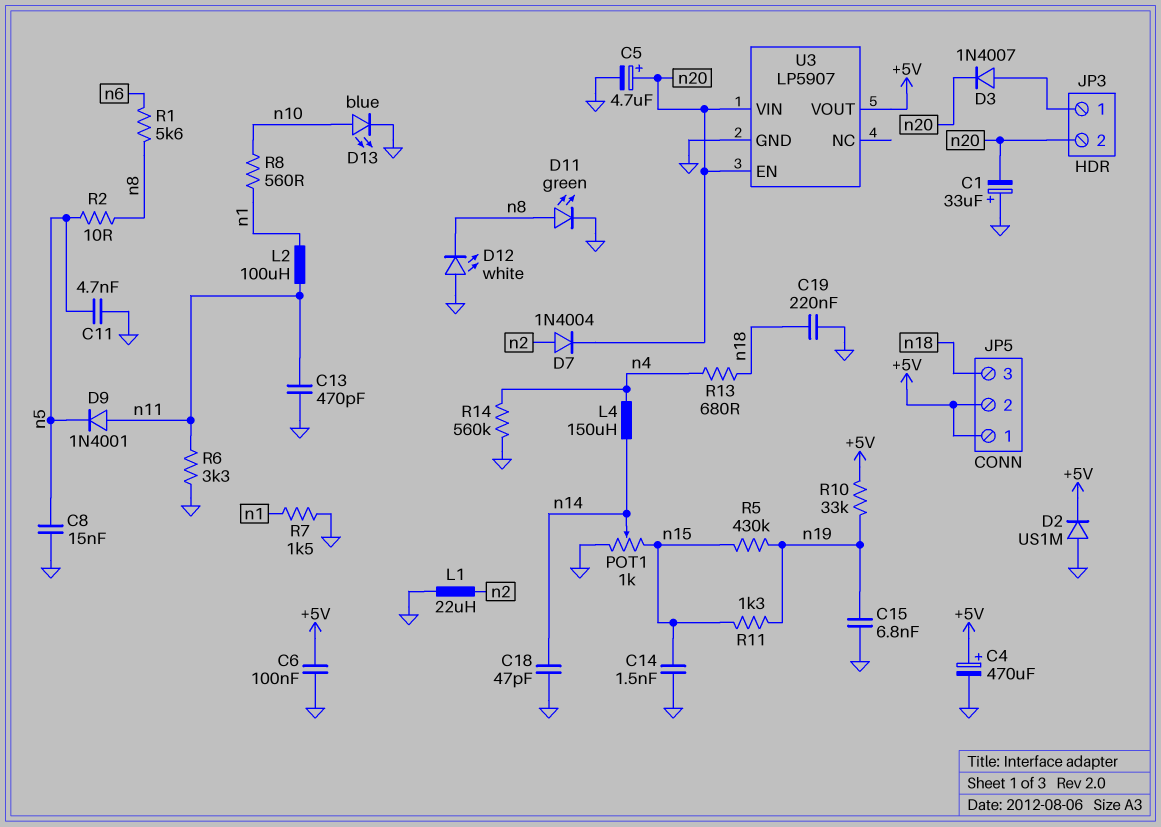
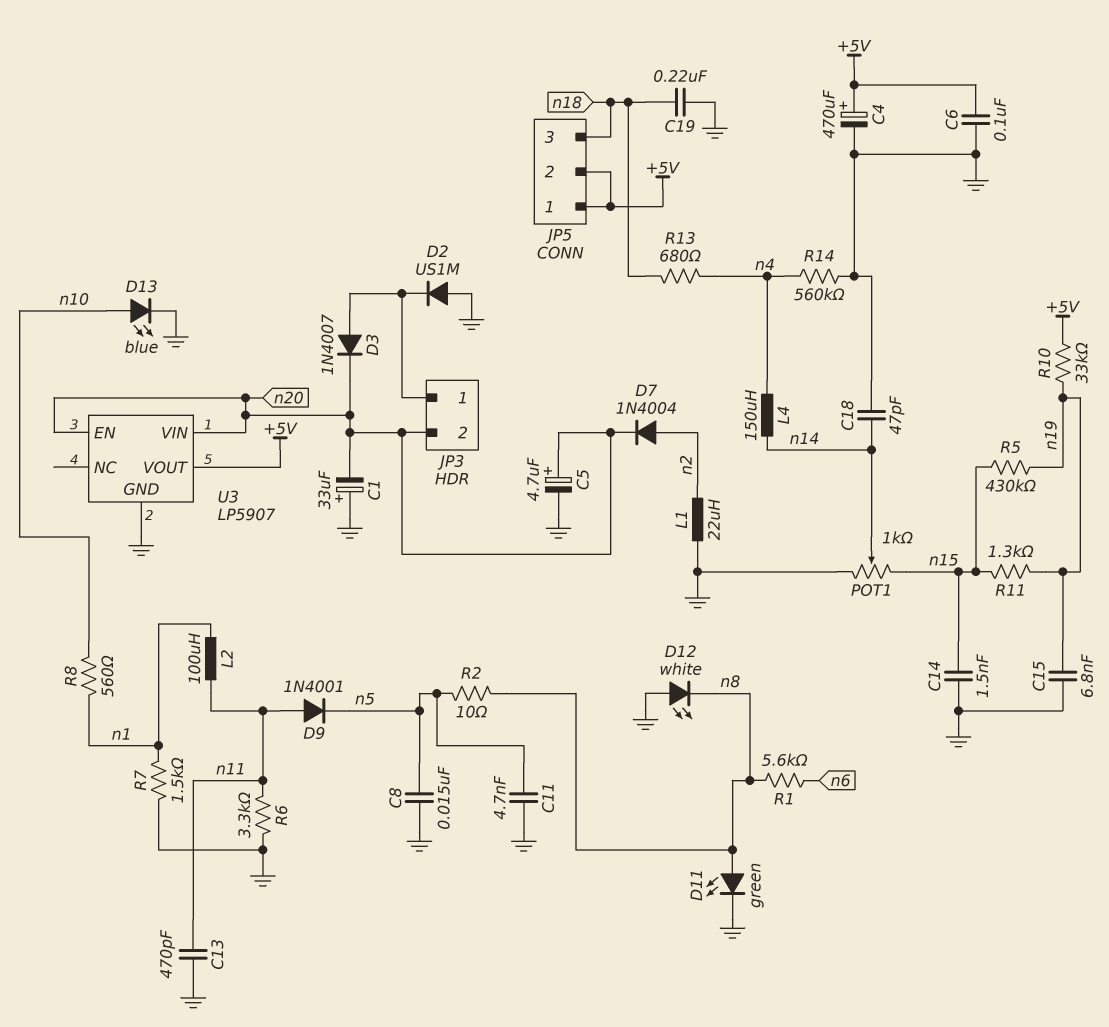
D2: diode US1M (A GND, K +5V) -> diode US1M (A GND, K JP3/1)

